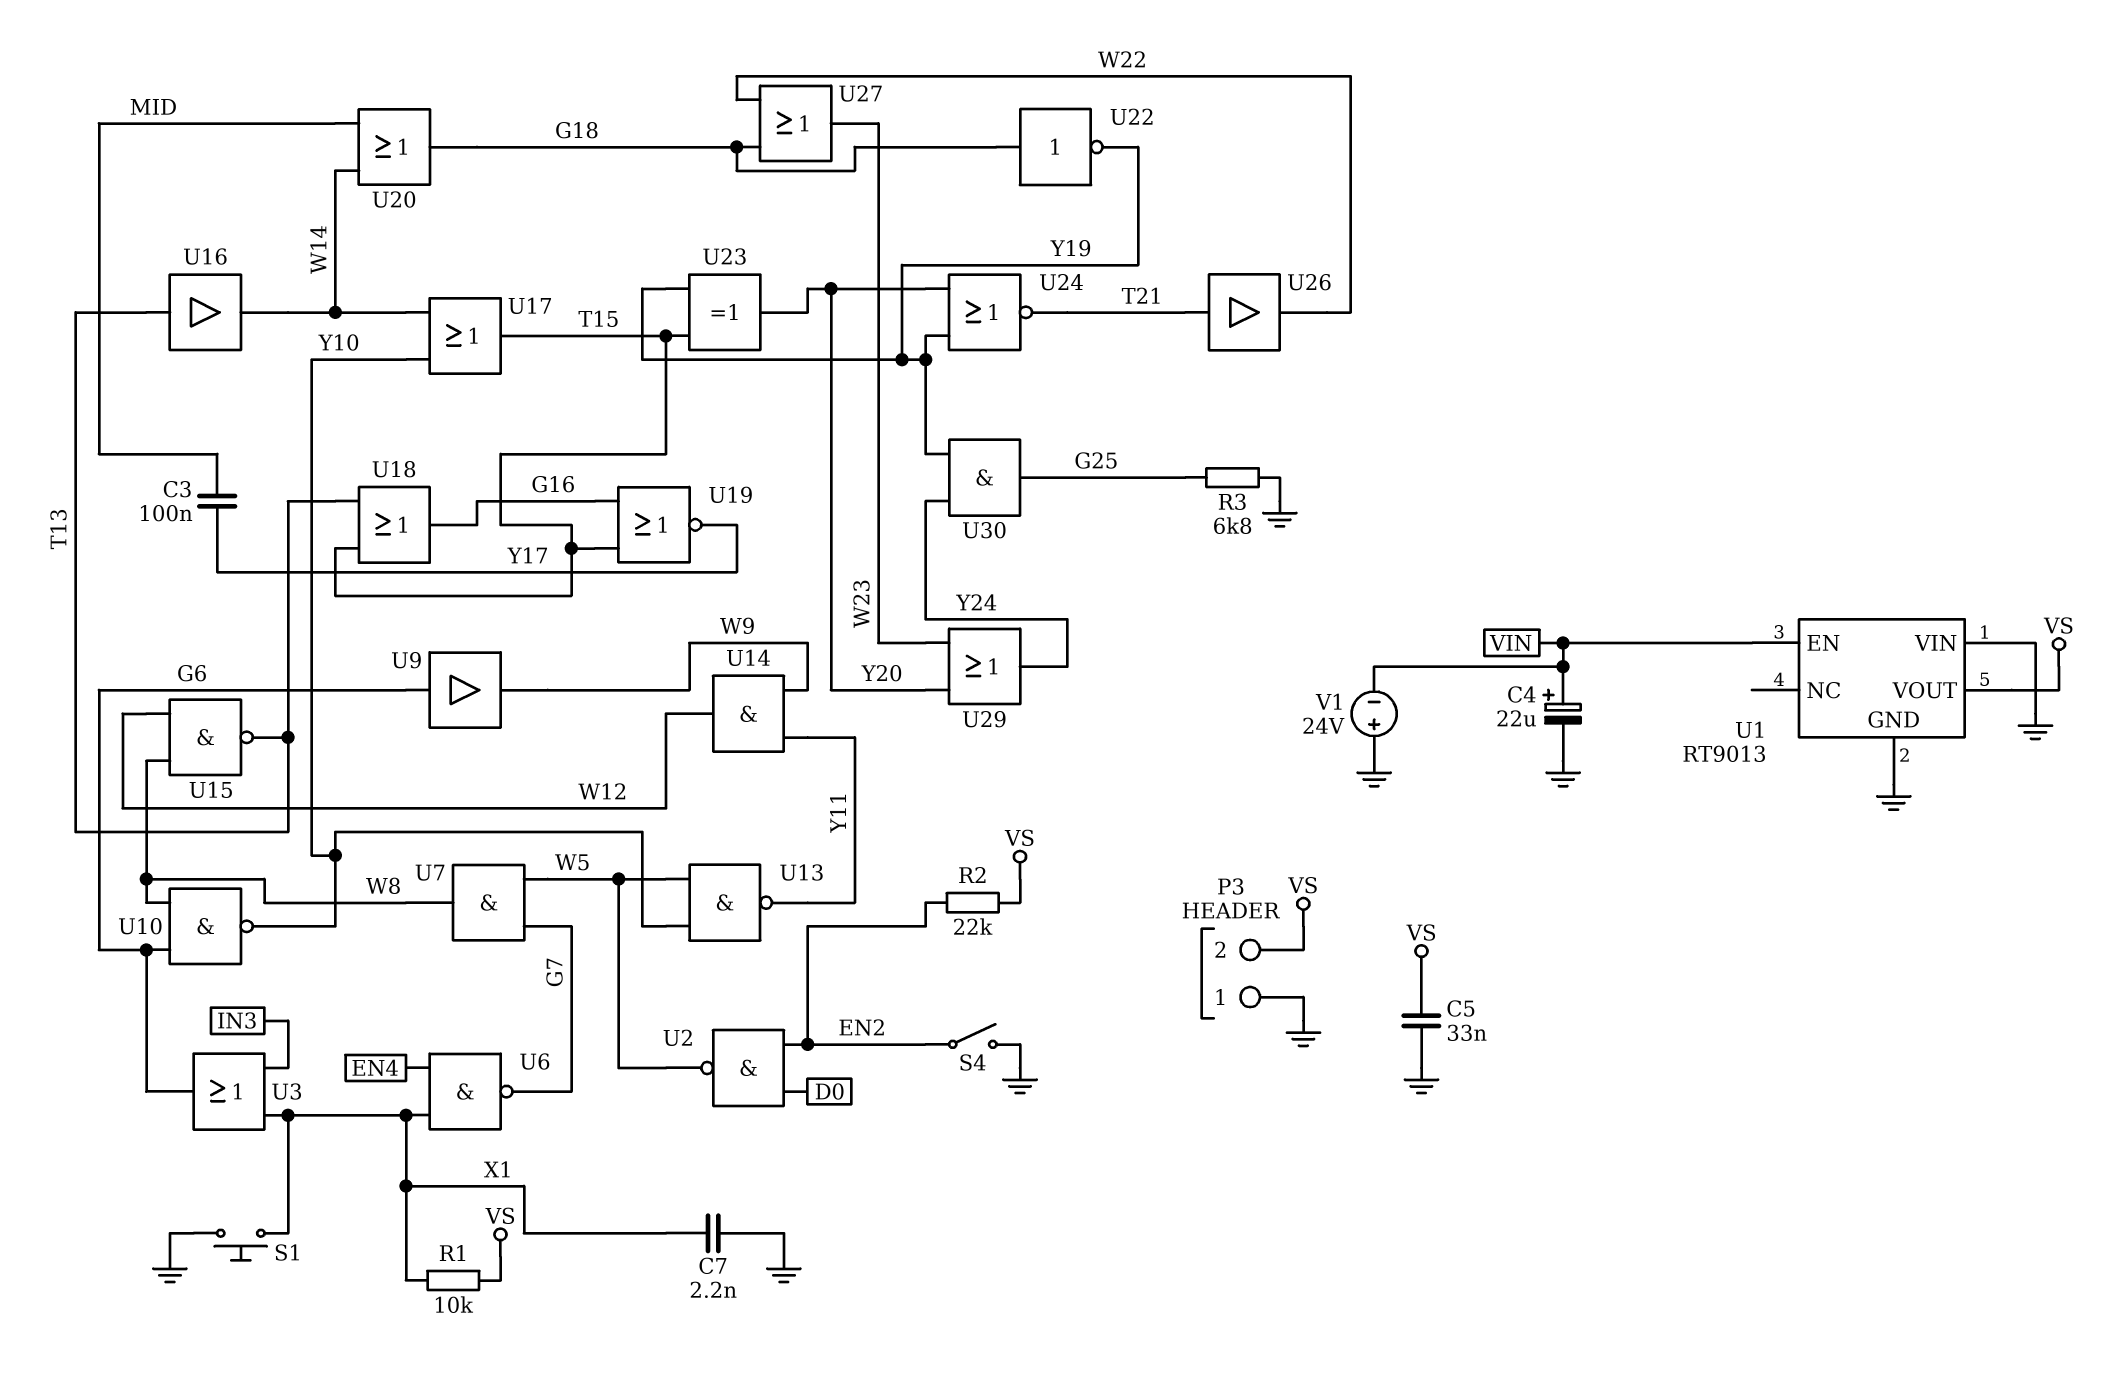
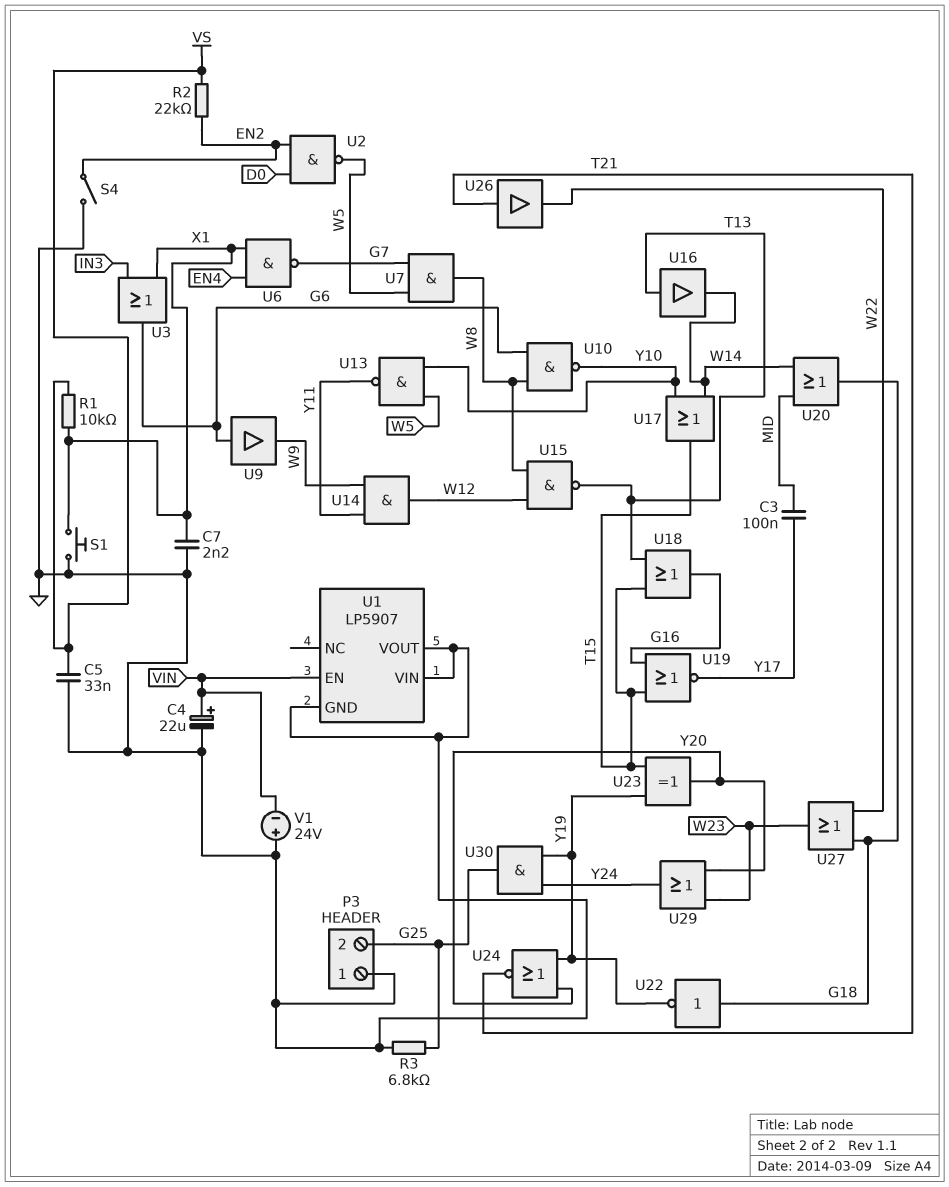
P3 pin 2: VS -> G25
U1: RT9013 -> LP5907
U1 pin VOUT: VS -> GND

